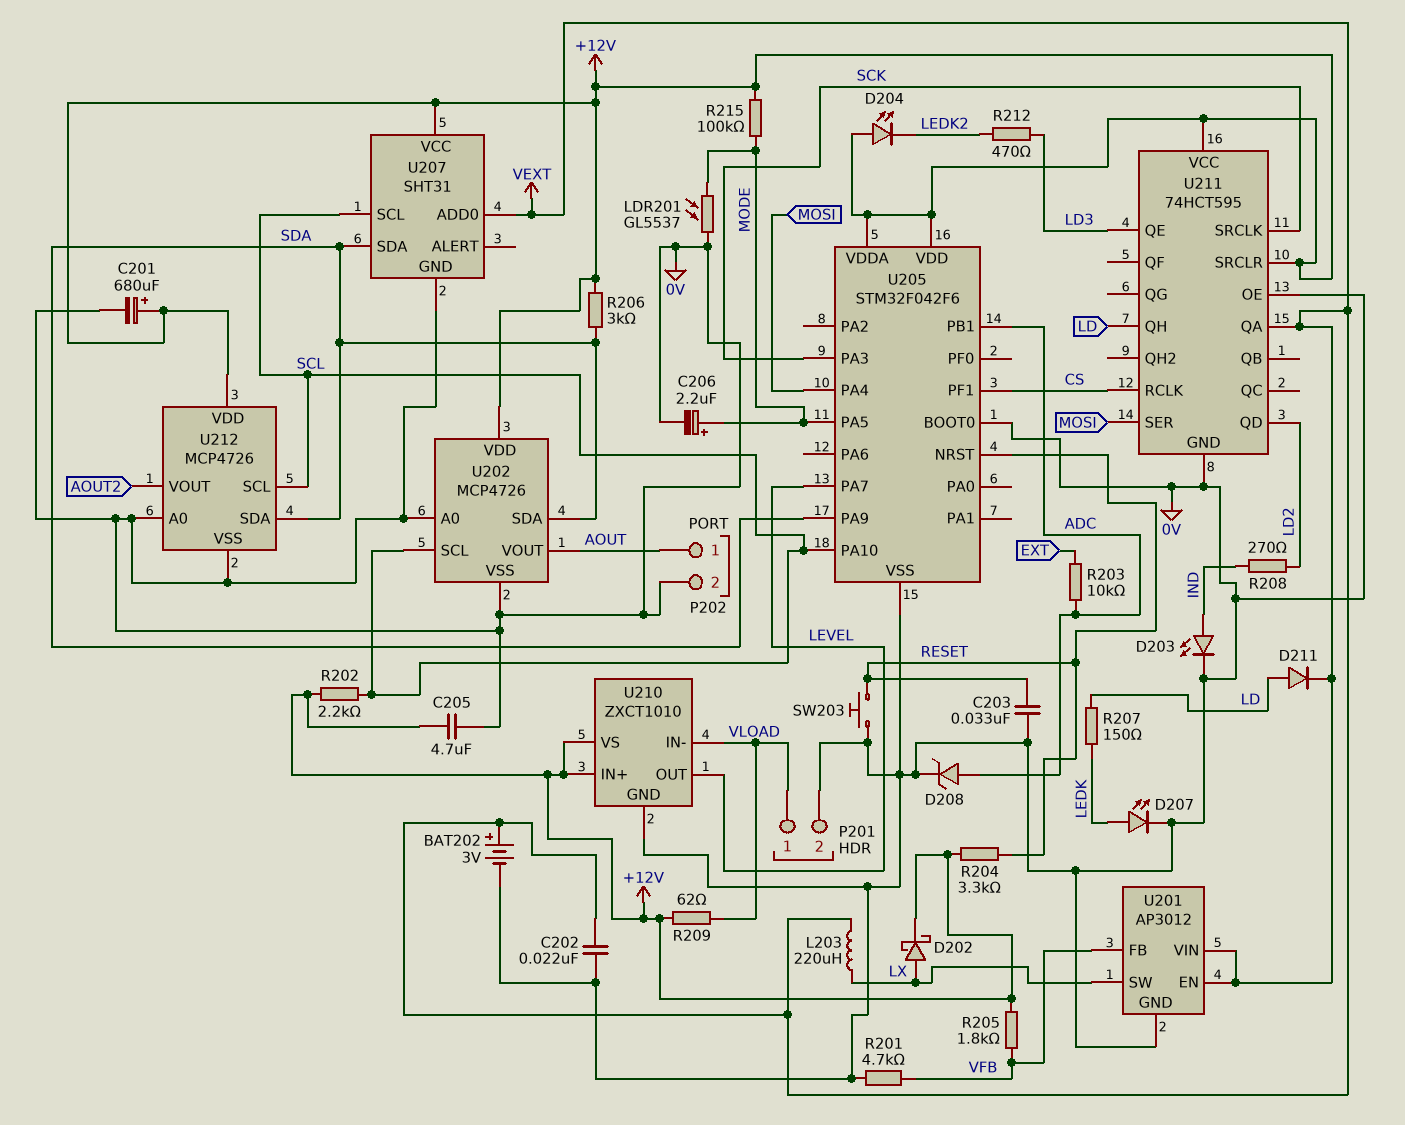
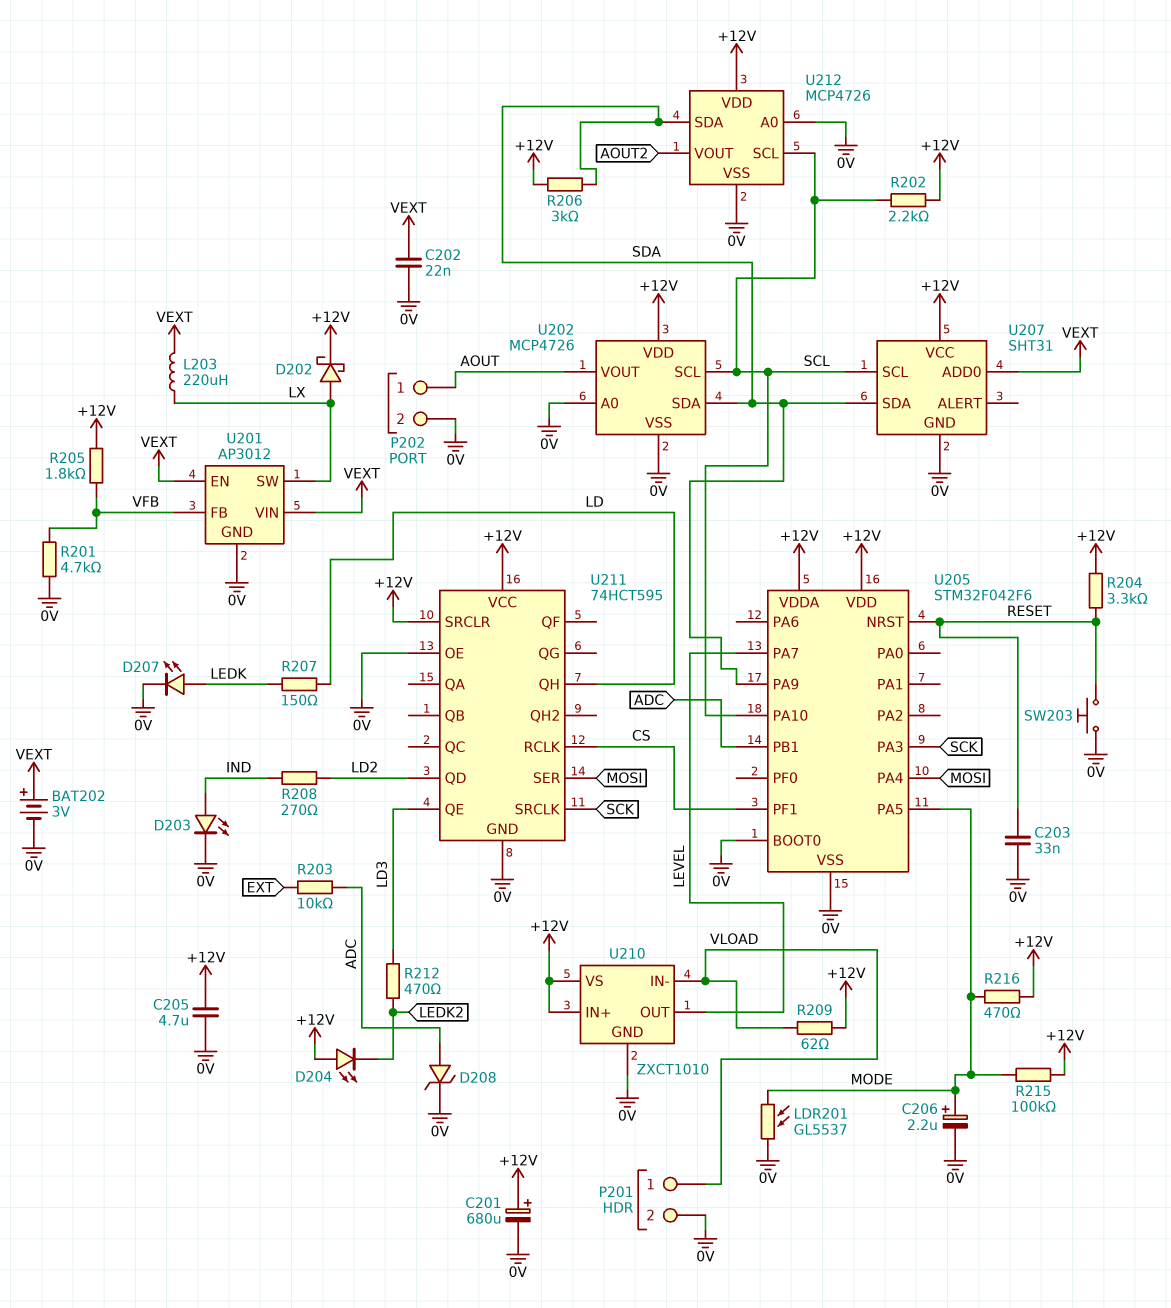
D211: diode (A LD, K VEXT) -> none
R216: none -> 470 (+12V, MODE)
U211 pin QA: VEXT -> none

